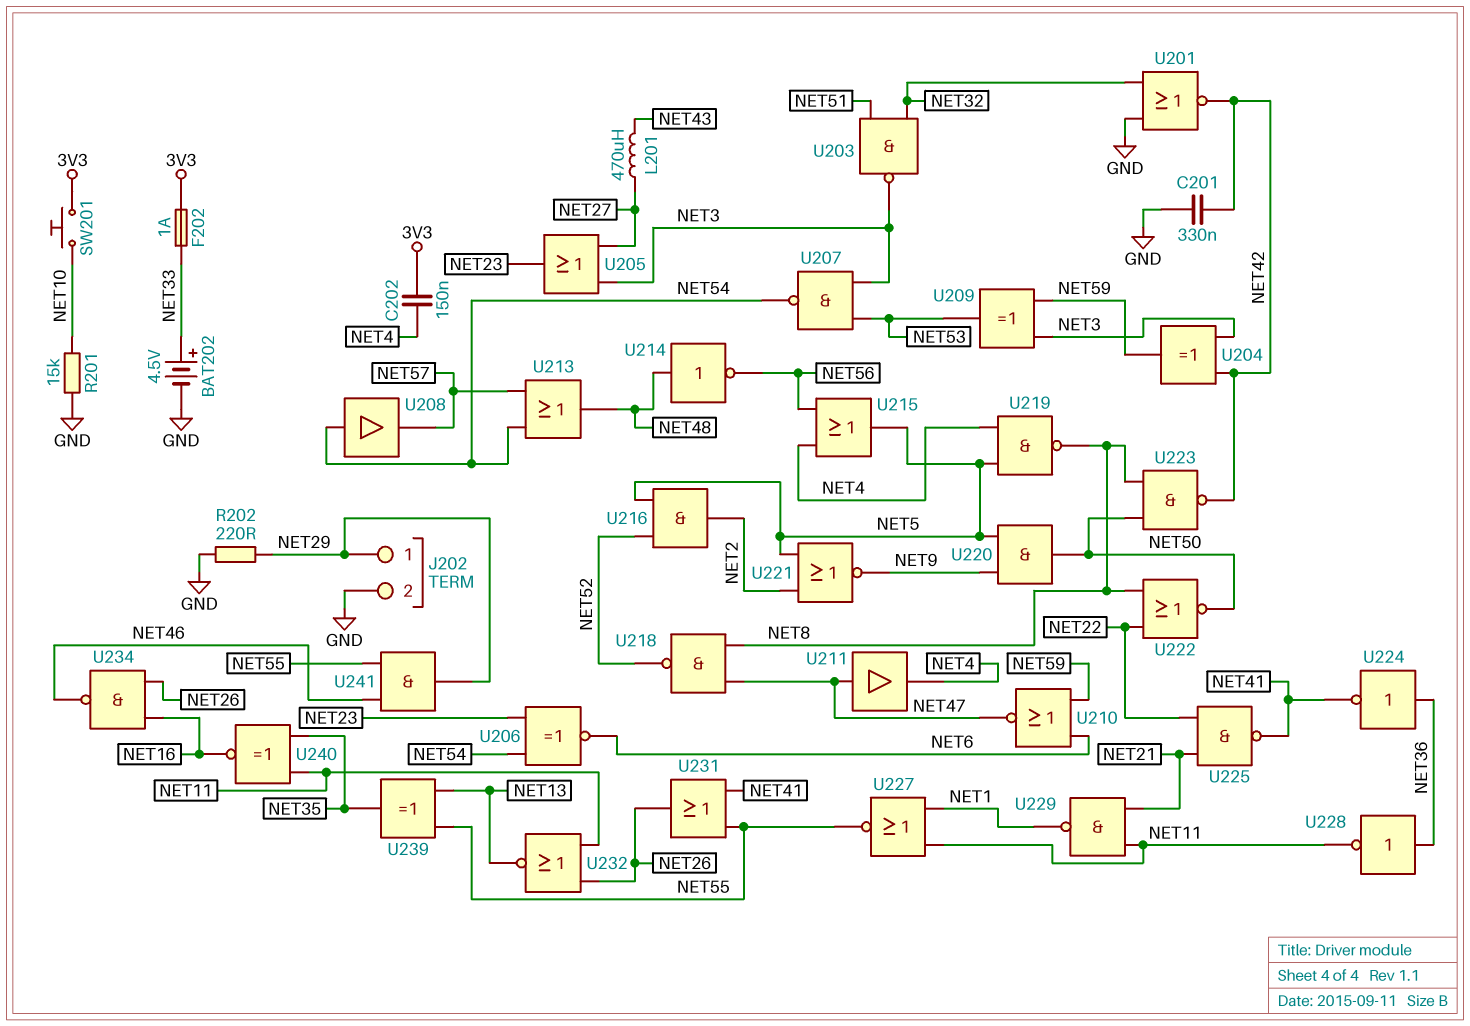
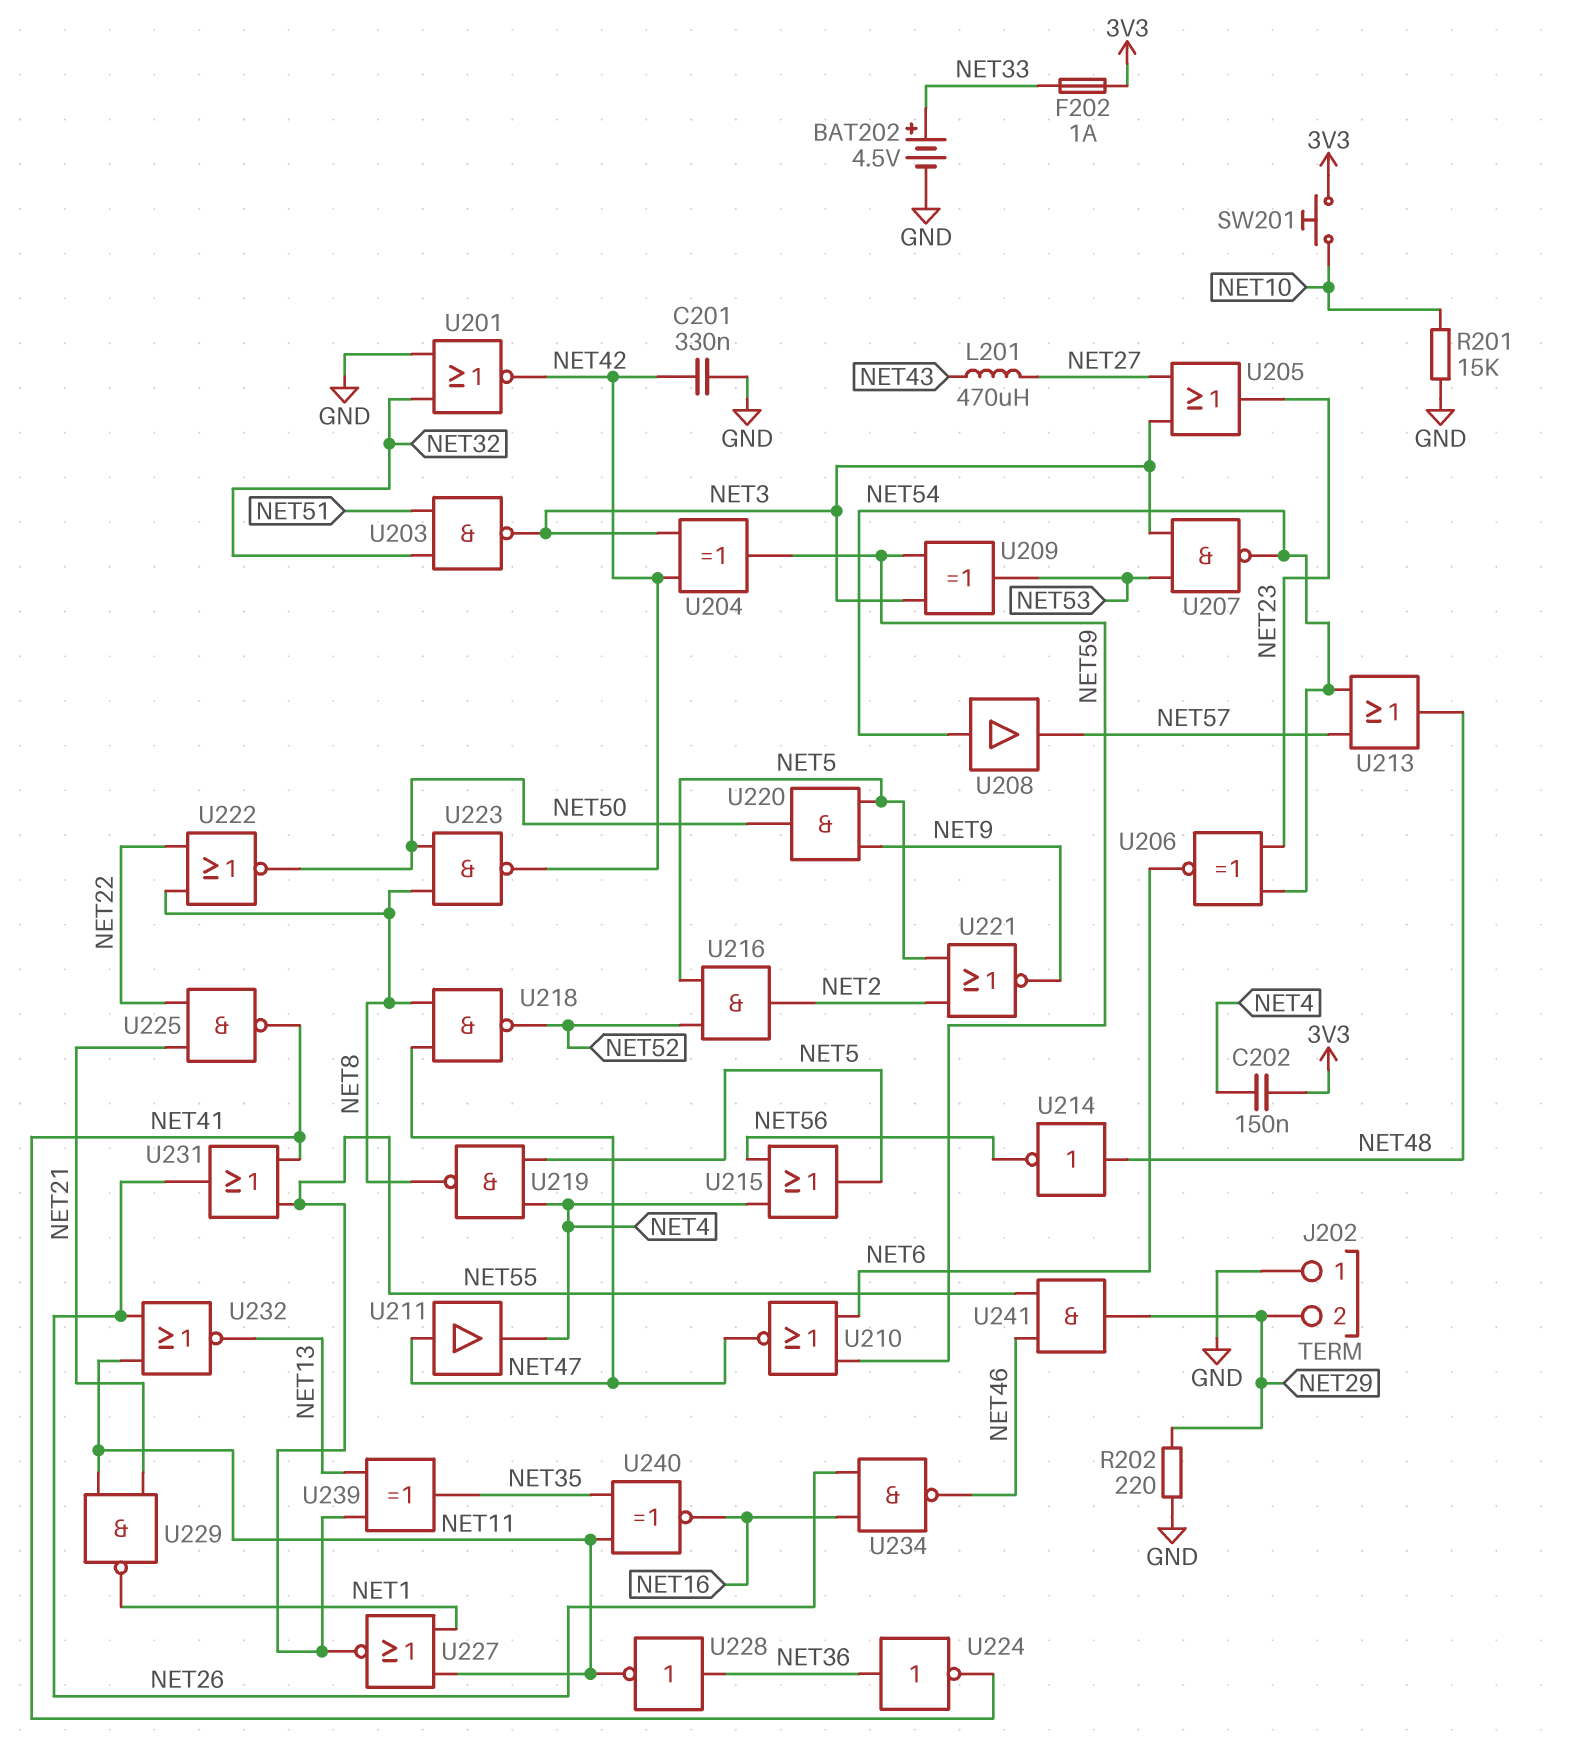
J202 pin 1: NET29 -> GND
J202 pin 2: GND -> NET29

